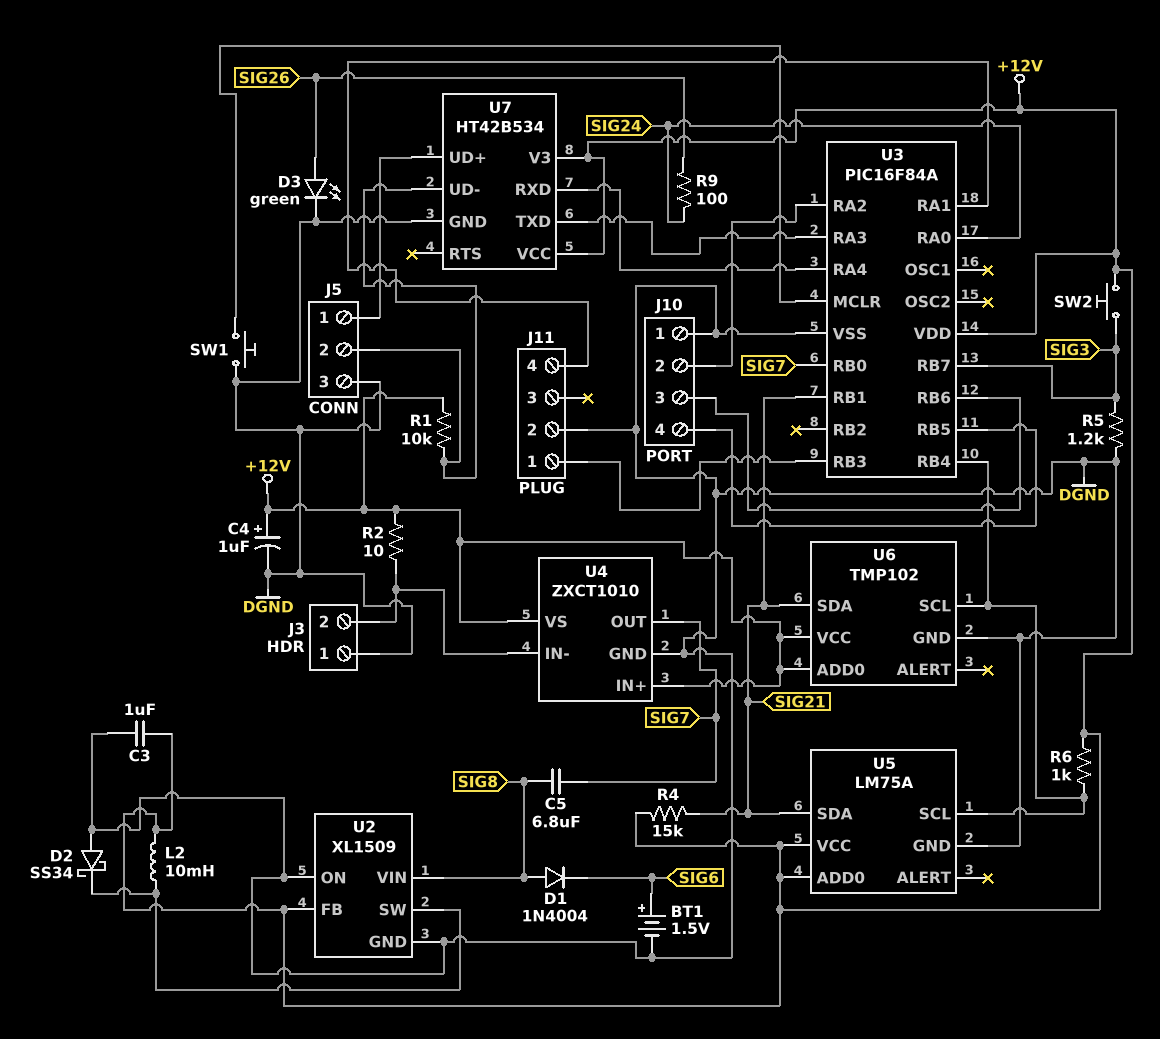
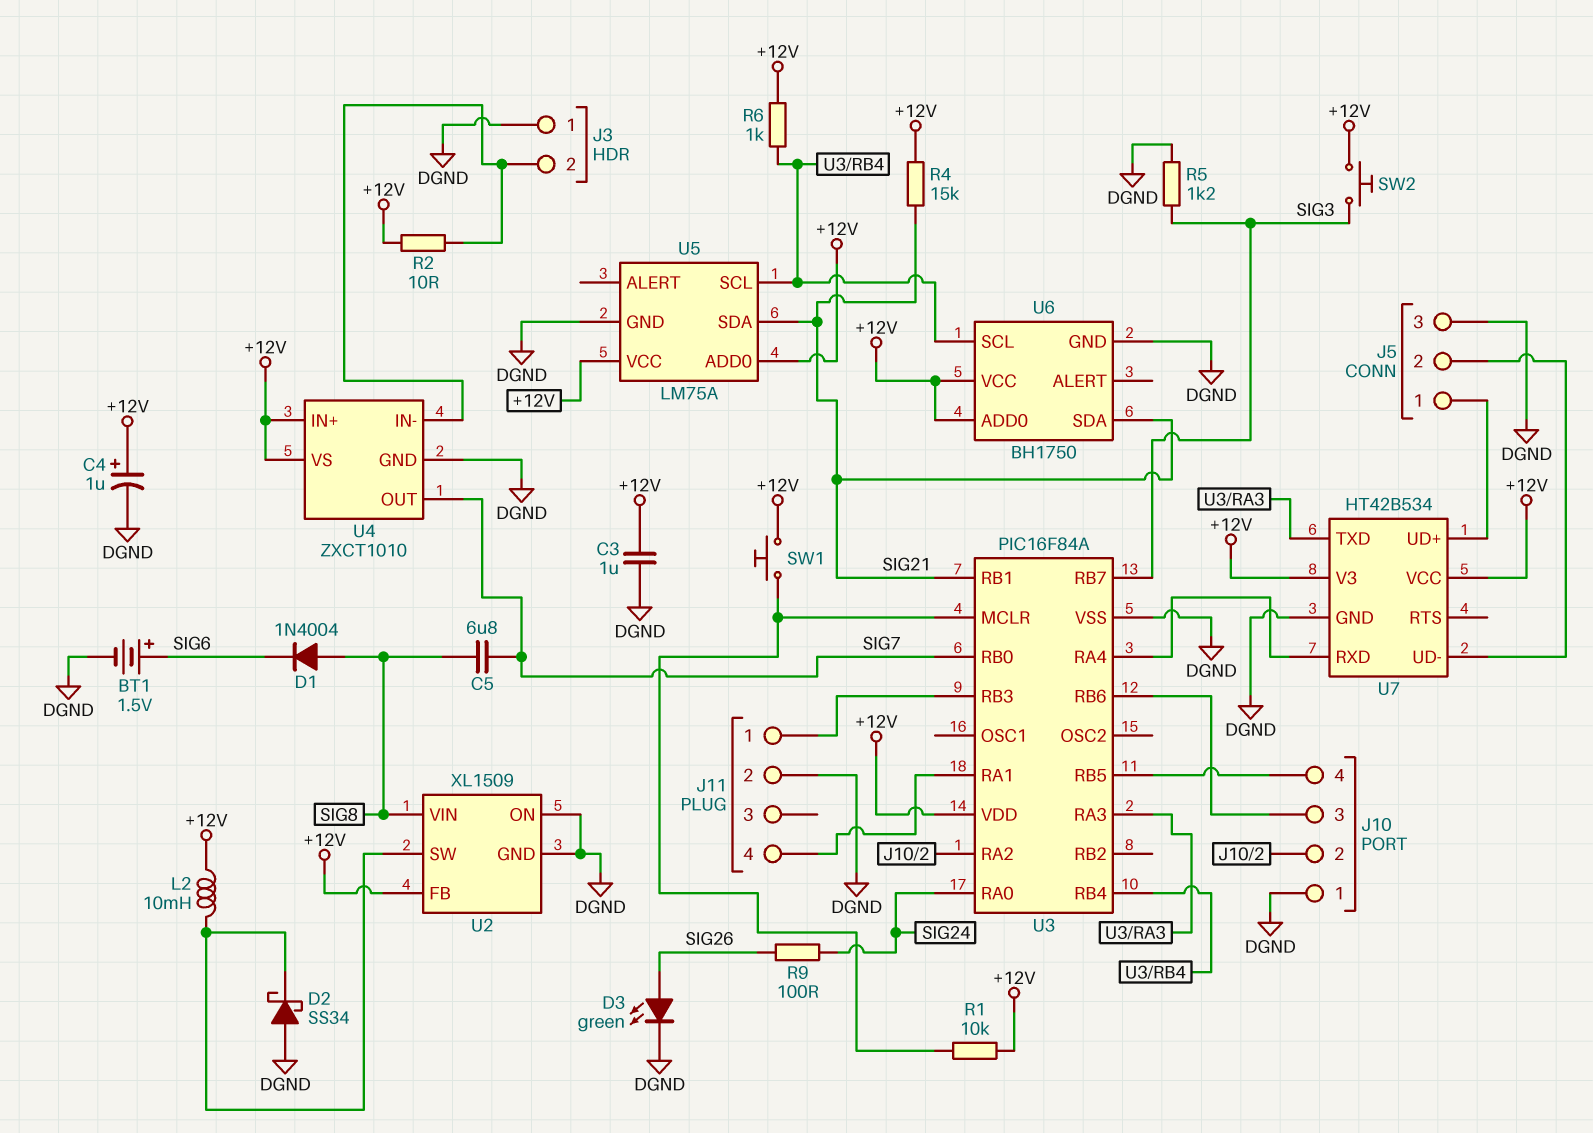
R1: 10k (+12V, J5/2) -> 10k (+12V, U3/MCLR)
SW1: button (DGND, U3/MCLR) -> button (+12V, U3/MCLR)
U6: TMP102 -> BH1750

